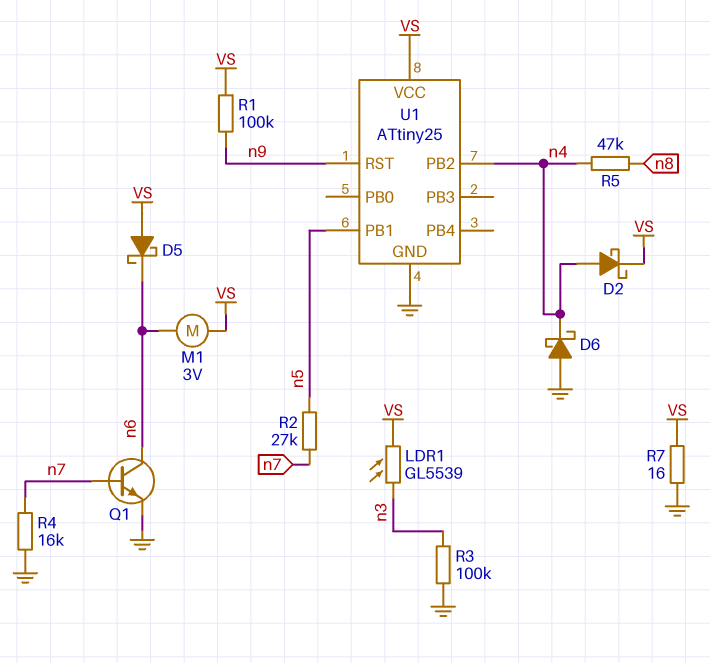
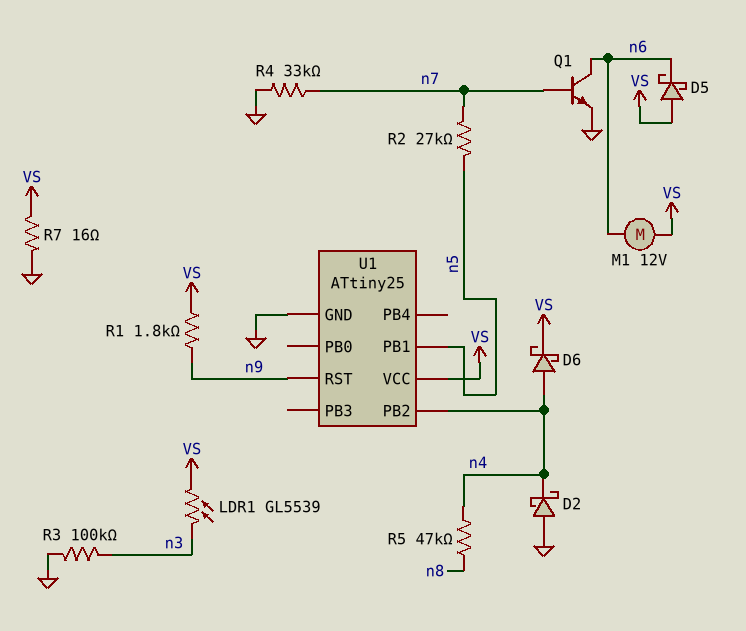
D2: schottky (A n4, K VS) -> schottky (A GND, K n4)
D6: schottky (A GND, K n4) -> schottky (A n4, K VS)
M1: motor 3V (VS, n6) -> motor 12V (VS, n6)
R1: 100k (VS, n9) -> 1.8k (VS, n9)
R4: 16k (GND, n7) -> 33k (GND, n7)

